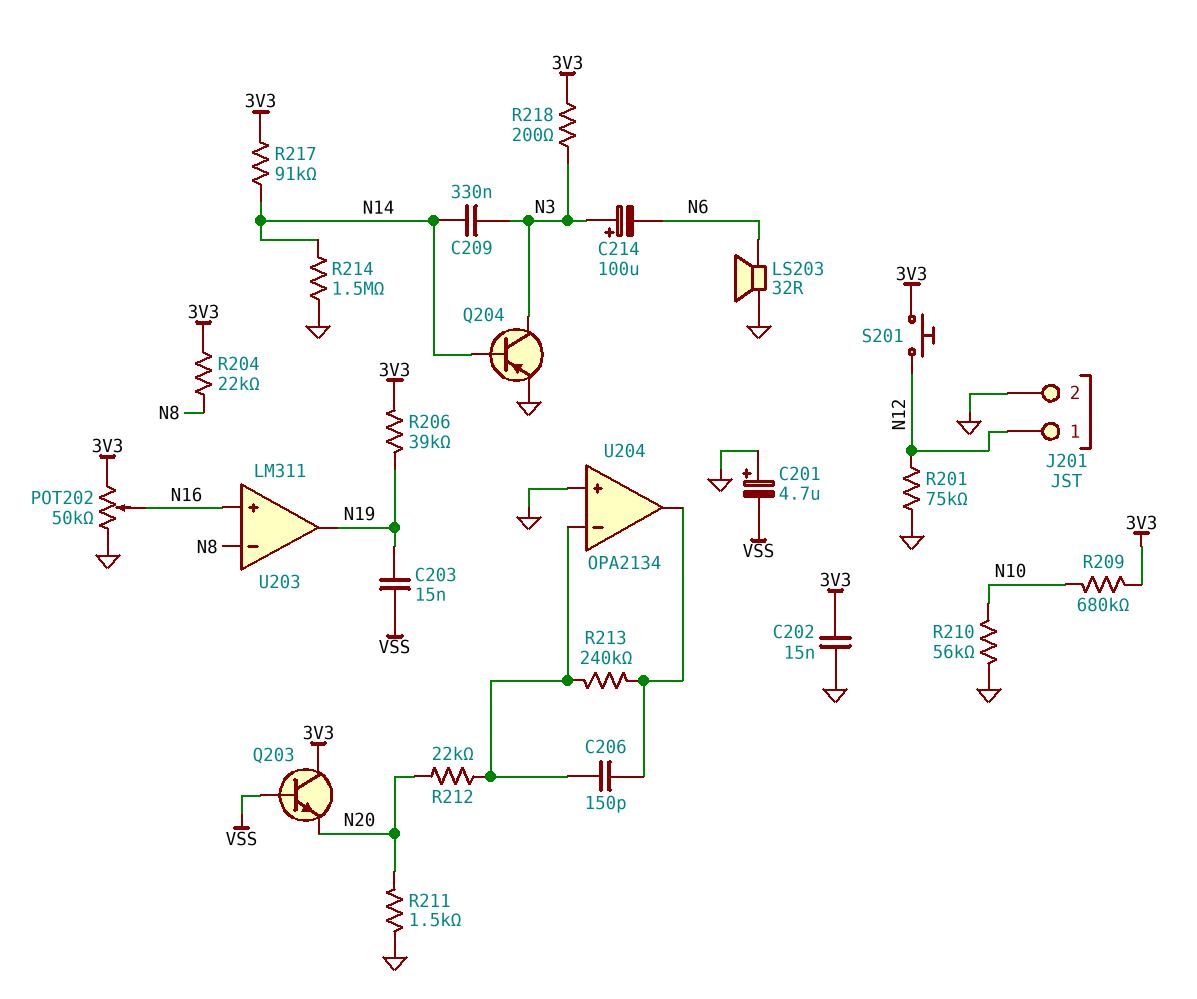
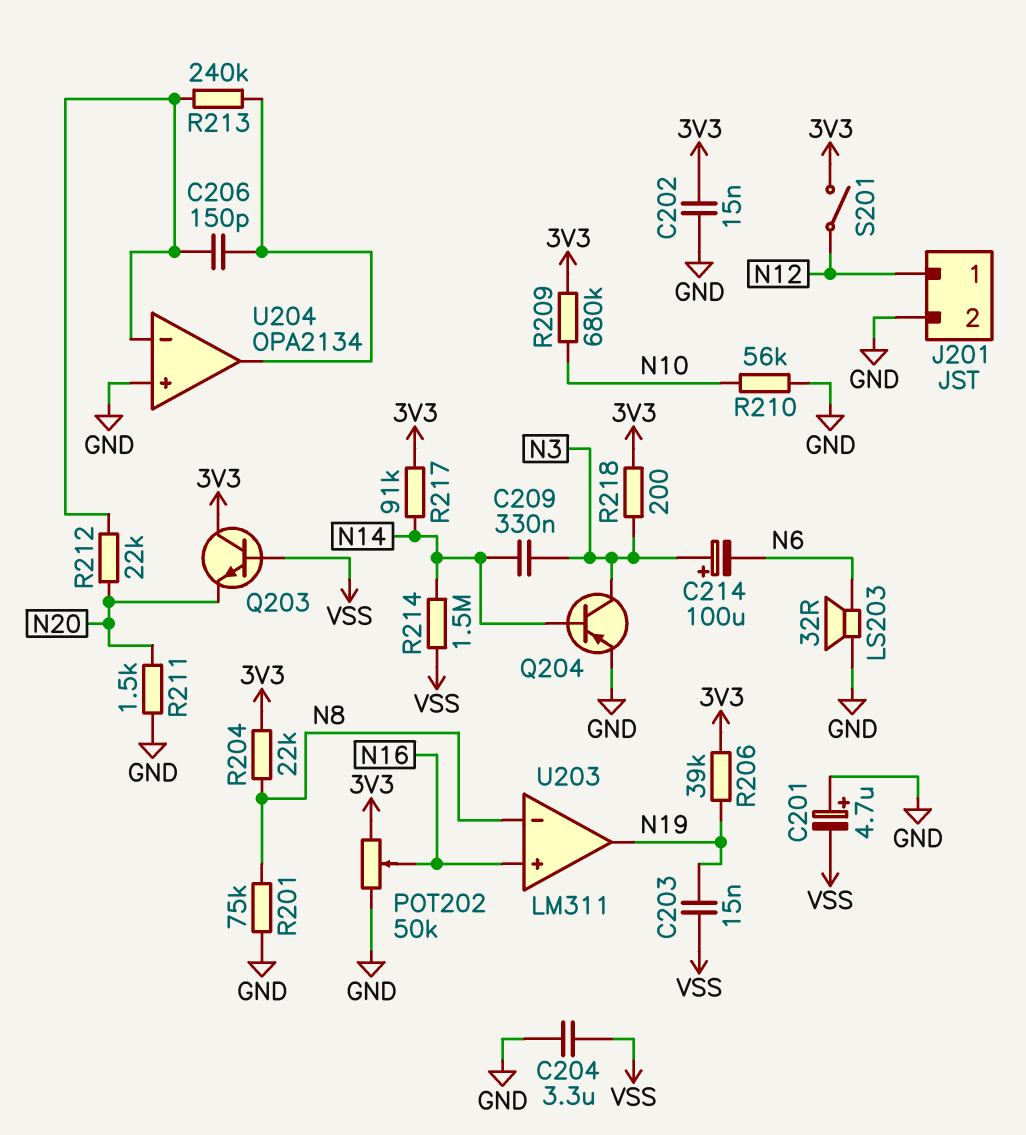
C204: none -> 3.3uF (GND, VSS)
R201: 75k (GND, N12) -> 75k (GND, N8)
R214: 1.5M (GND, N14) -> 1.5M (N14, VSS)
S201: button (3V3, N12) -> switch (3V3, N12)

